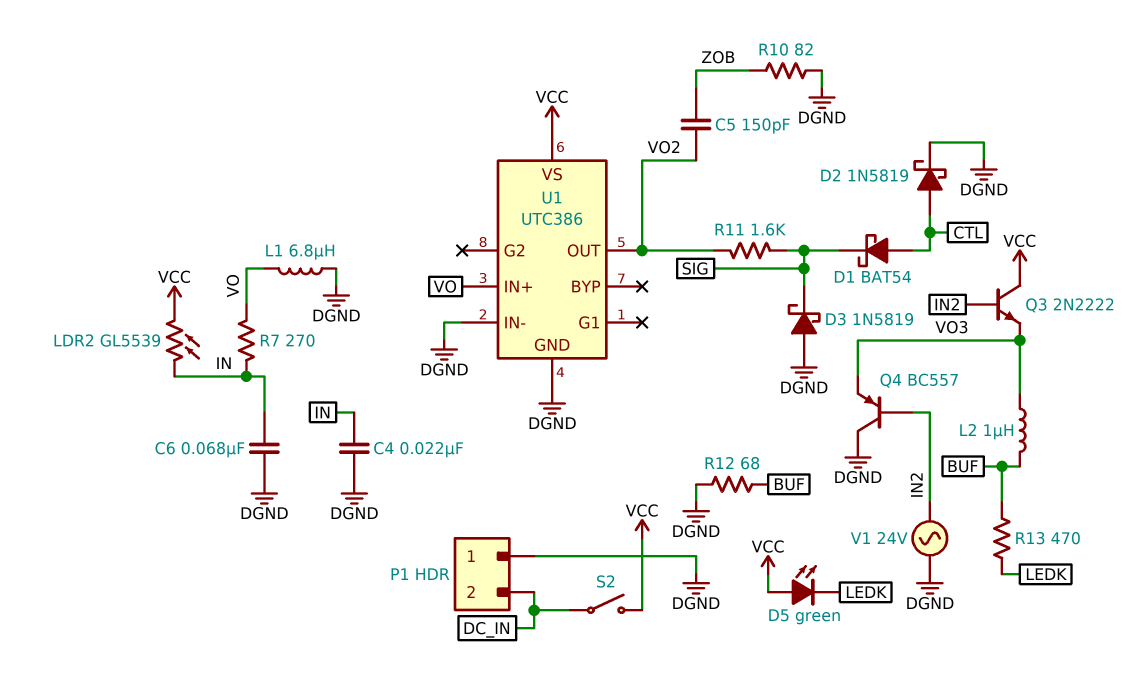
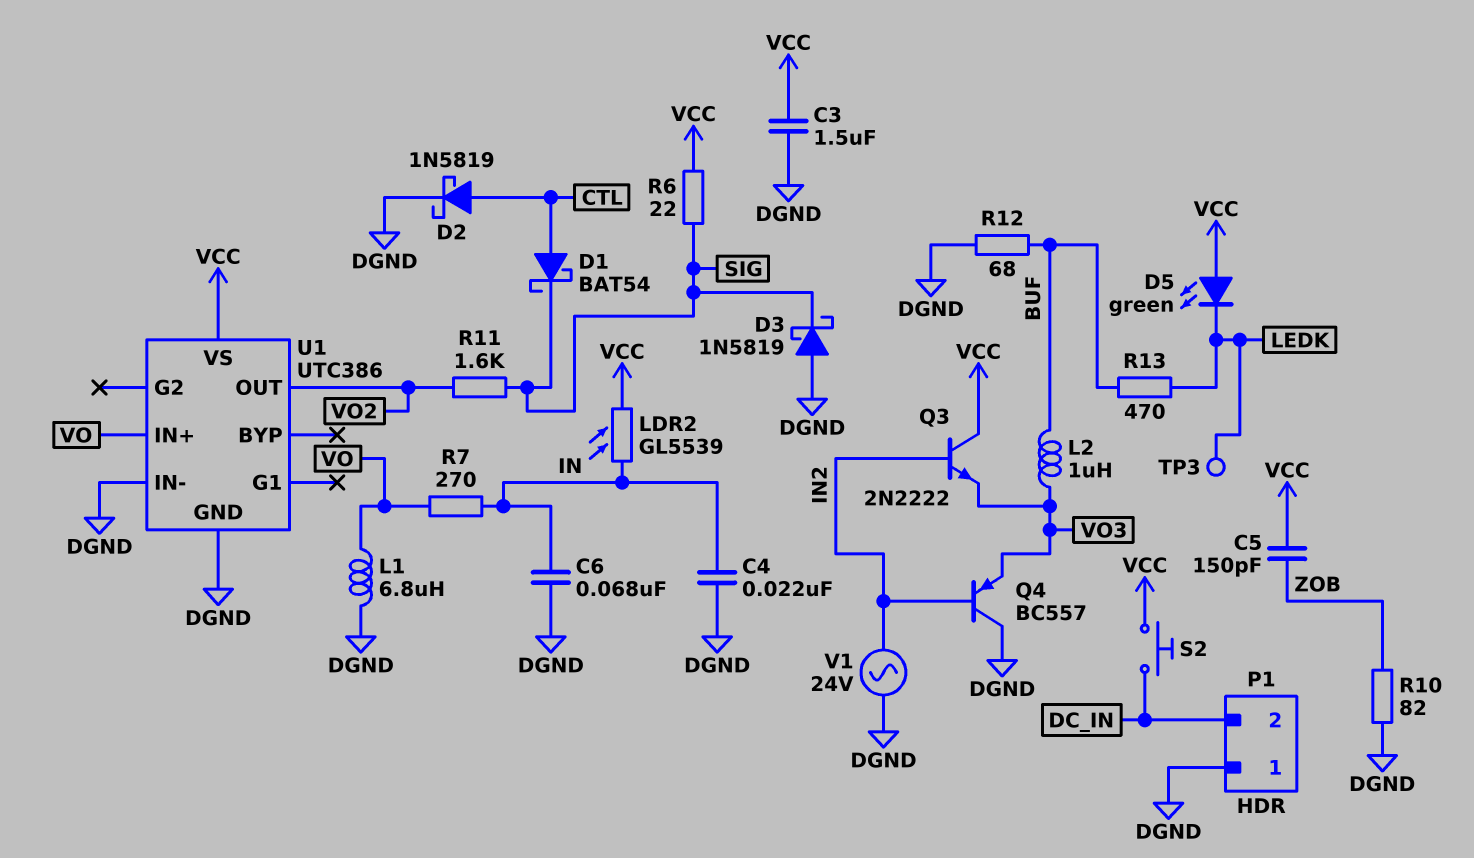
C3: none -> 1.5uF (DGND, VCC)
C5: 150pF (VO2, ZOB) -> 150pF (VCC, ZOB)
R6: none -> 22 (SIG, VCC)
S2: switch (DC_IN, VCC) -> button (DC_IN, VCC)
TP3: none -> test point (LEDK)

